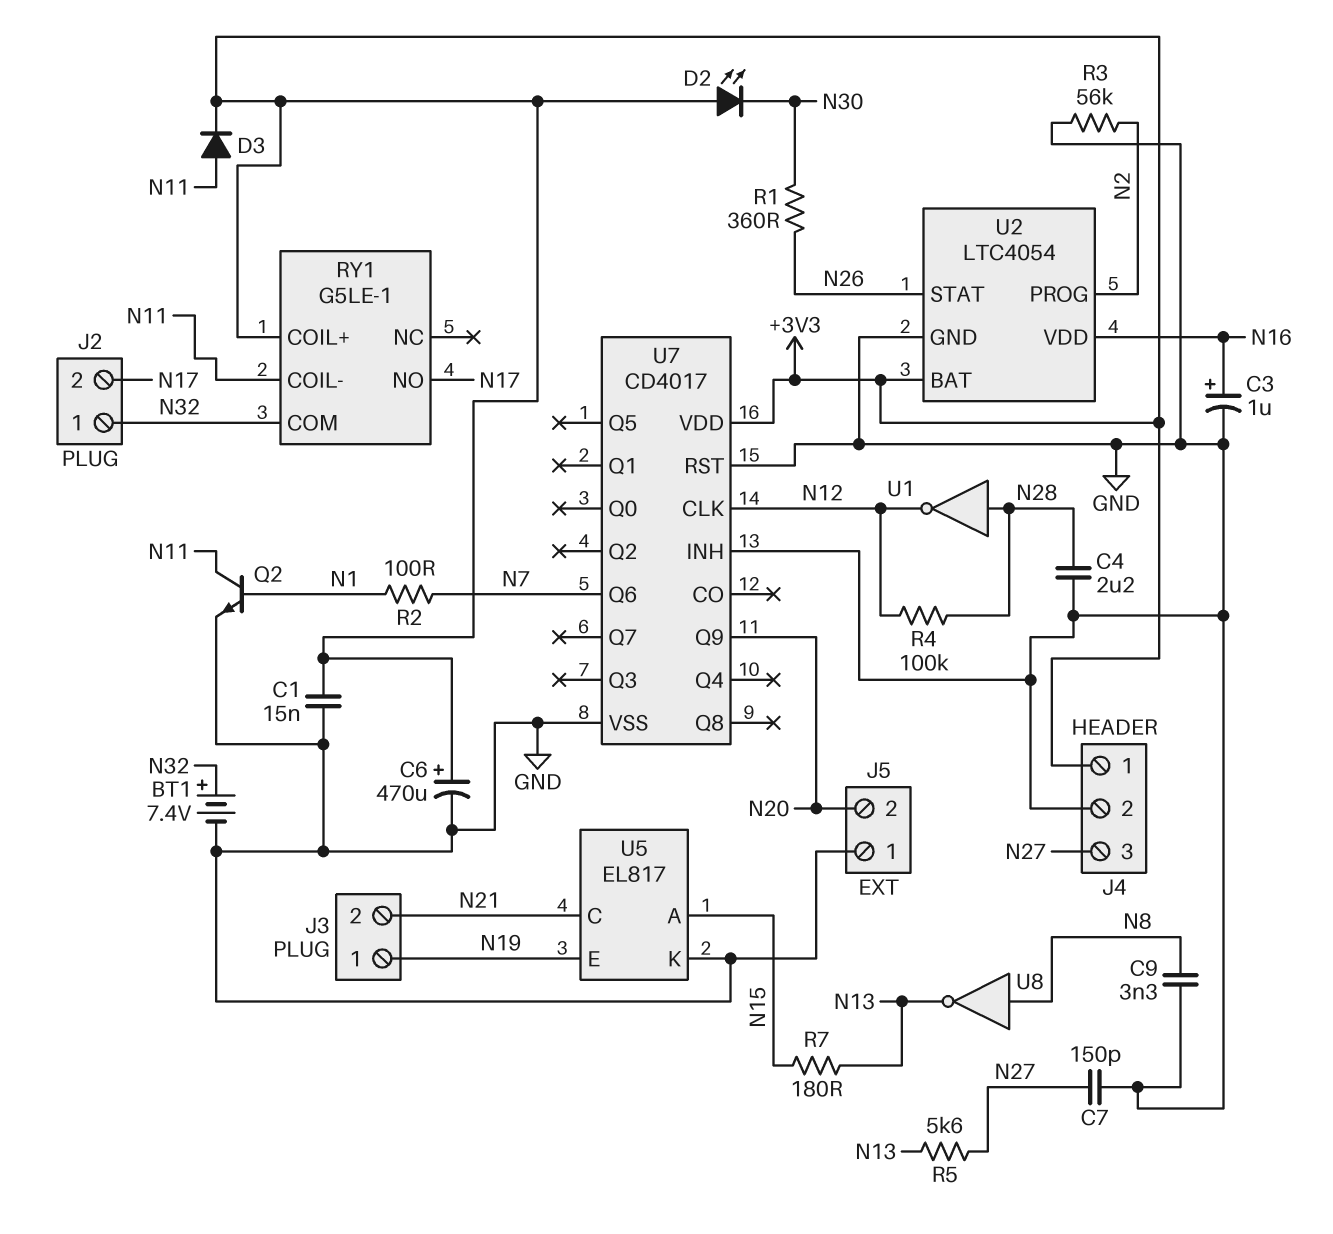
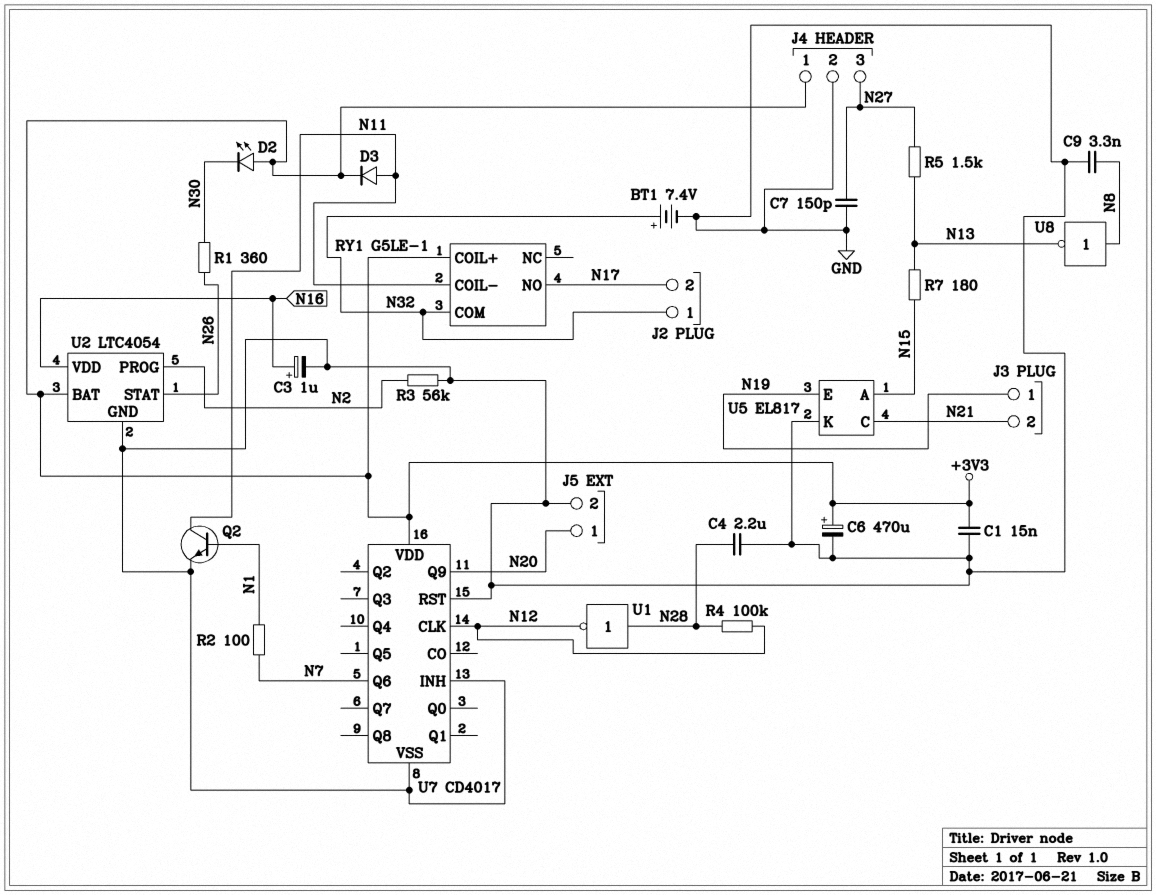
J5 pin 1: GND -> N20
J5 pin 2: N20 -> GND
R5: 5.6k (N13, N27) -> 1.5k (N13, N27)

